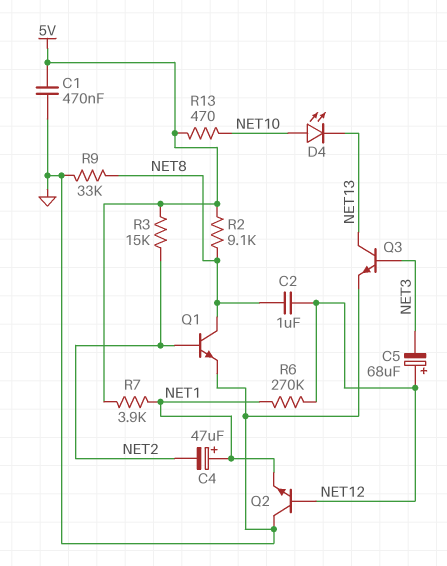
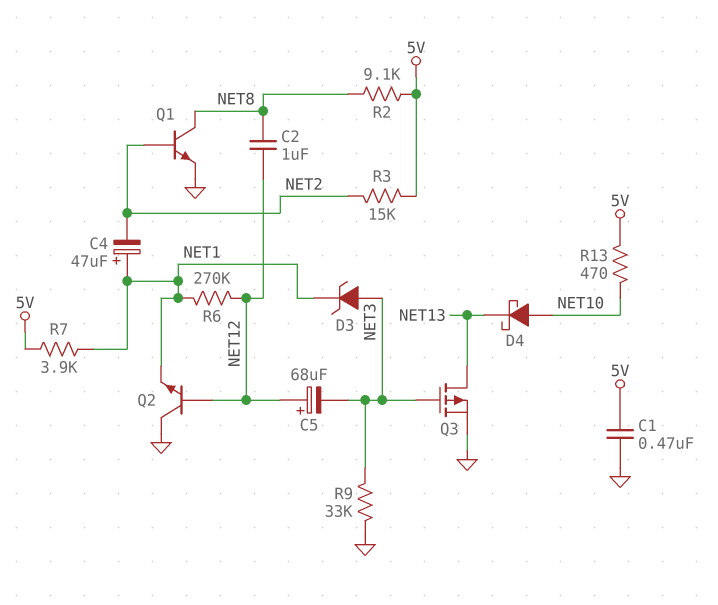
D3: none -> zener (A NET3, K NET1)
D4: LED (A NET10, K NET13) -> schottky (A NET10, K NET13)
Q3: NPN (B NET3, C NET13, E GND) -> PMOS (G NET3, D NET13, S GND)
R9: 33k (GND, NET8) -> 33k (GND, NET3)

